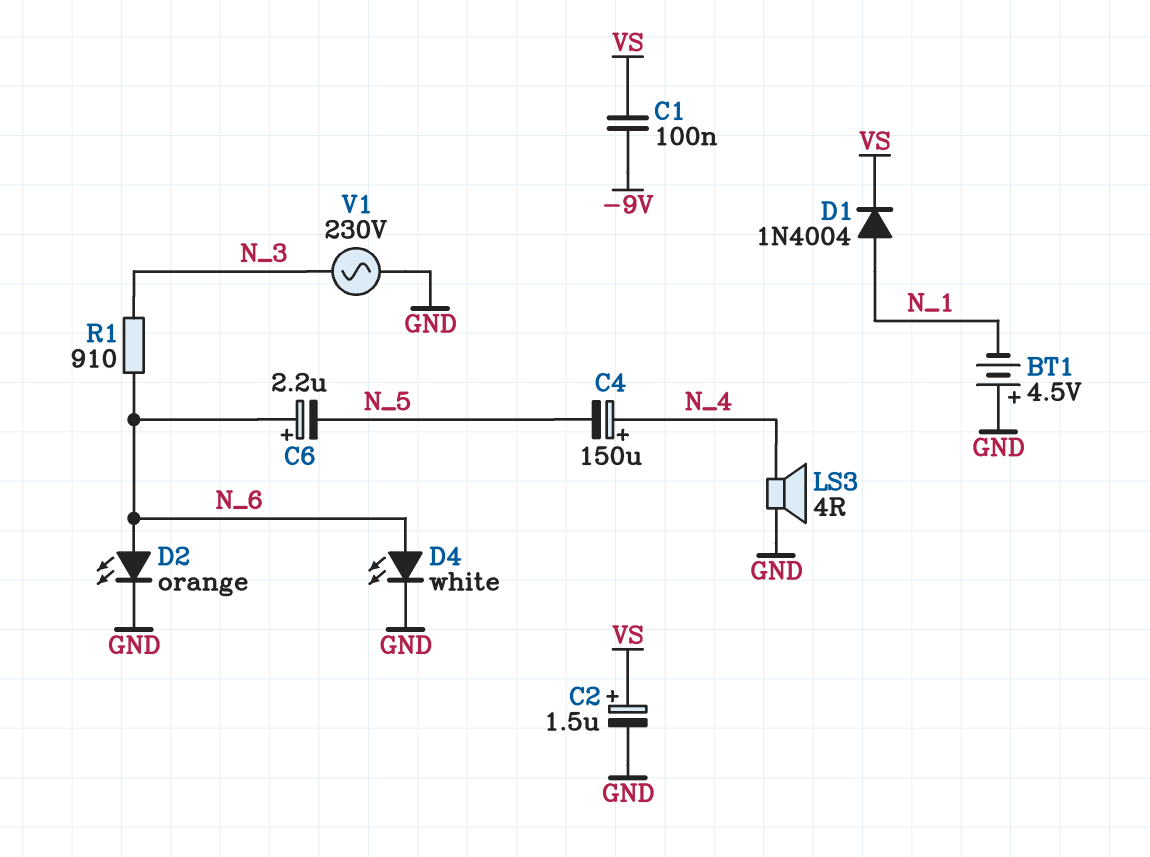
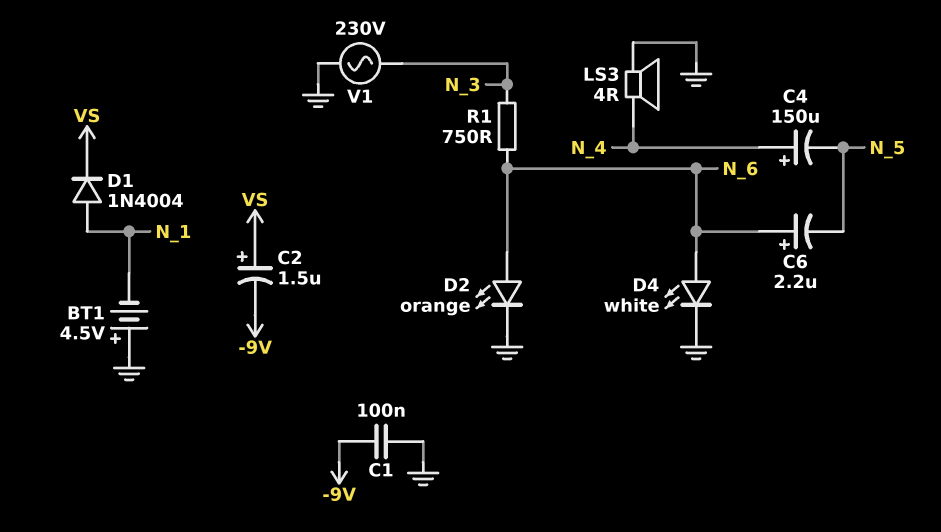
C1: 100nF (-9V, VS) -> 100nF (-9V, GND)
C2: 1.5uF (plus VS, minus GND) -> 1.5uF (plus VS, minus -9V)
R1: 910 (N_3, N_6) -> 750 (N_3, N_6)

